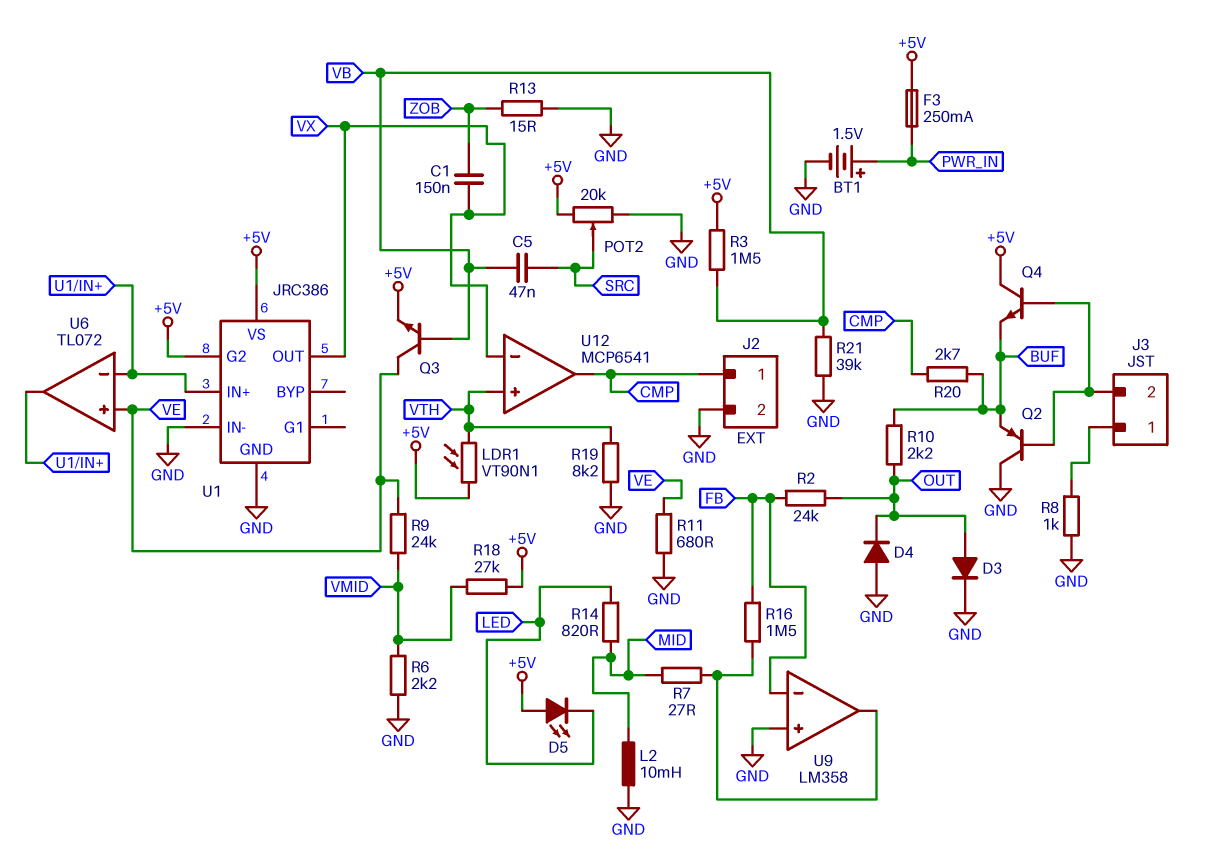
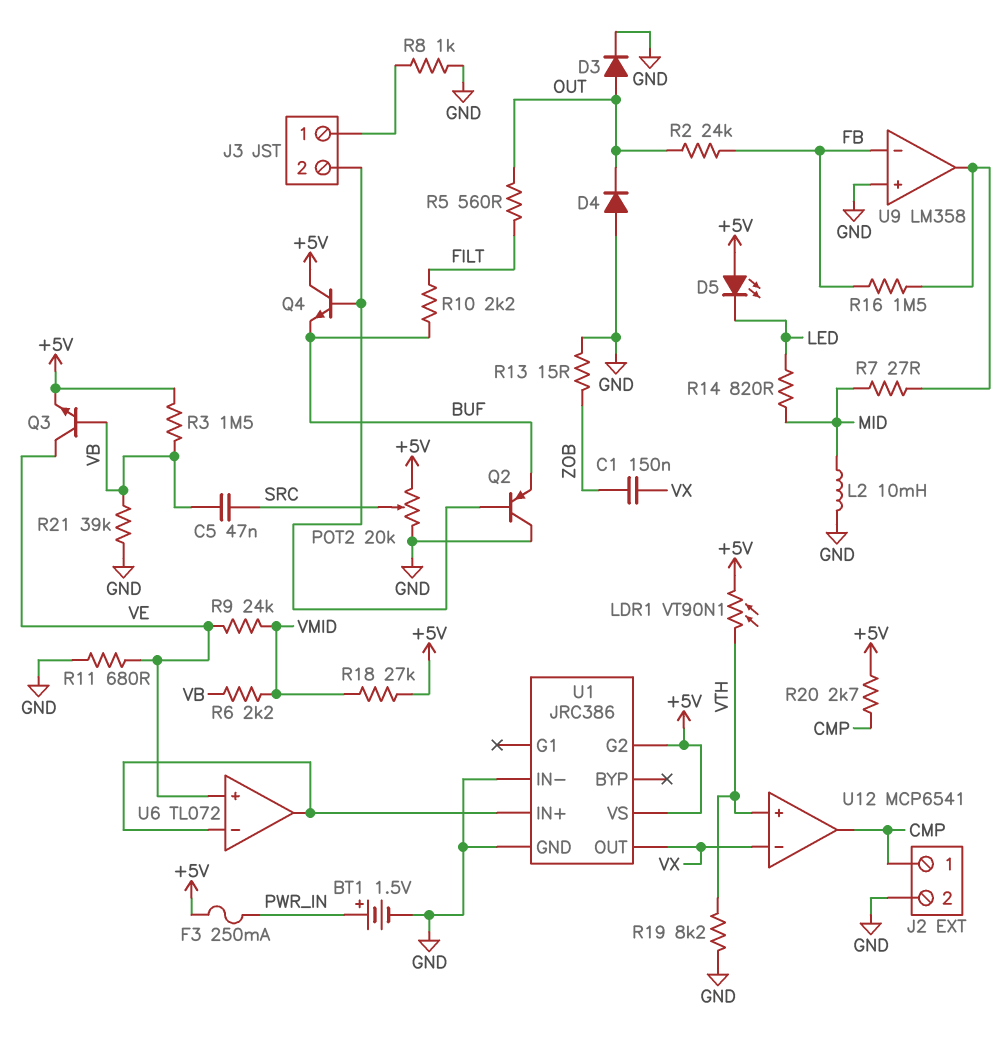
R5: none -> 560 (FILT, OUT)
R6: 2.2k (GND, VMID) -> 2.2k (VB, VMID)
R10: 2.2k (BUF, OUT) -> 2.2k (BUF, FILT)
R20: 2.7k (BUF, CMP) -> 2.7k (+5V, CMP)

